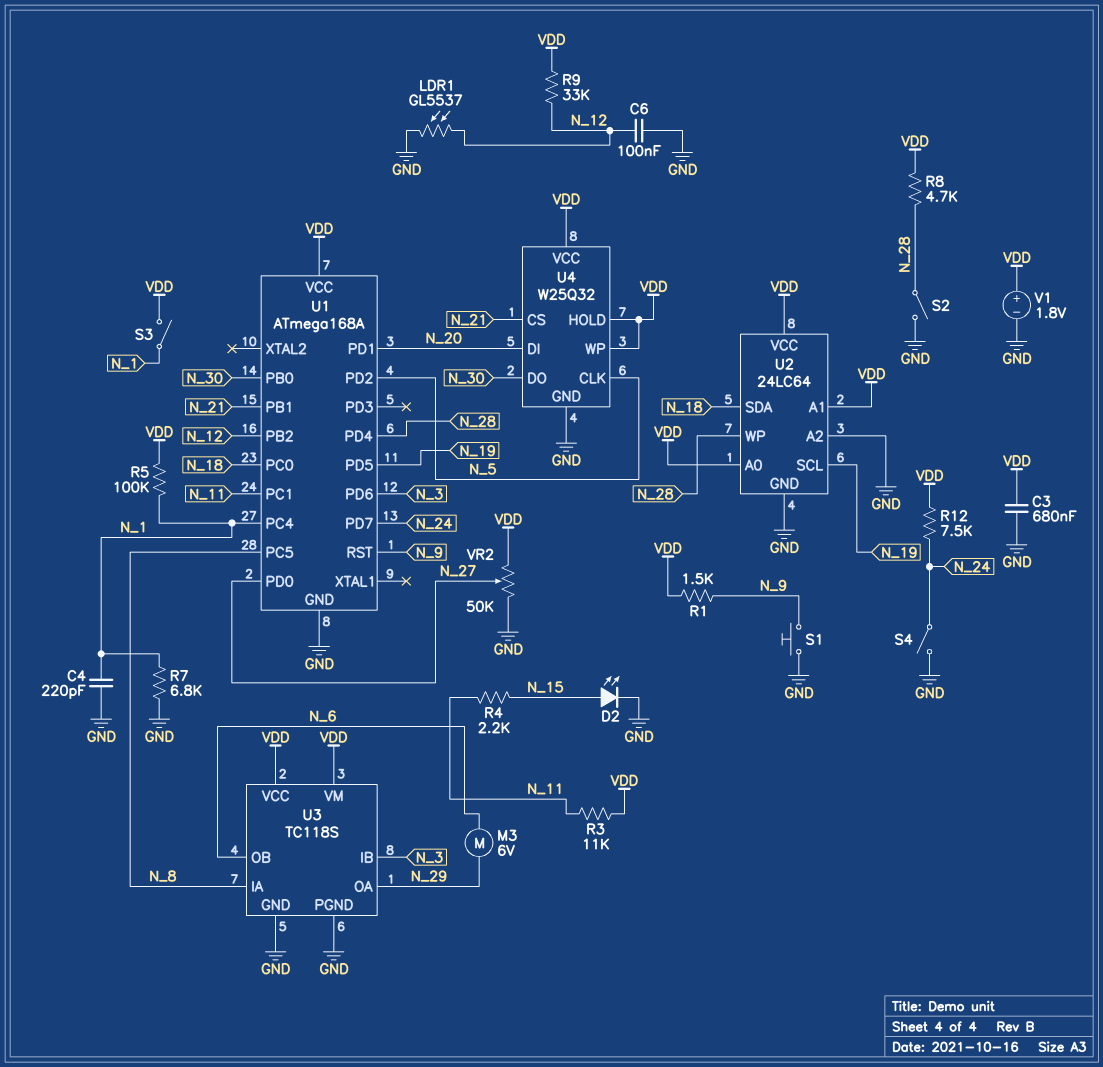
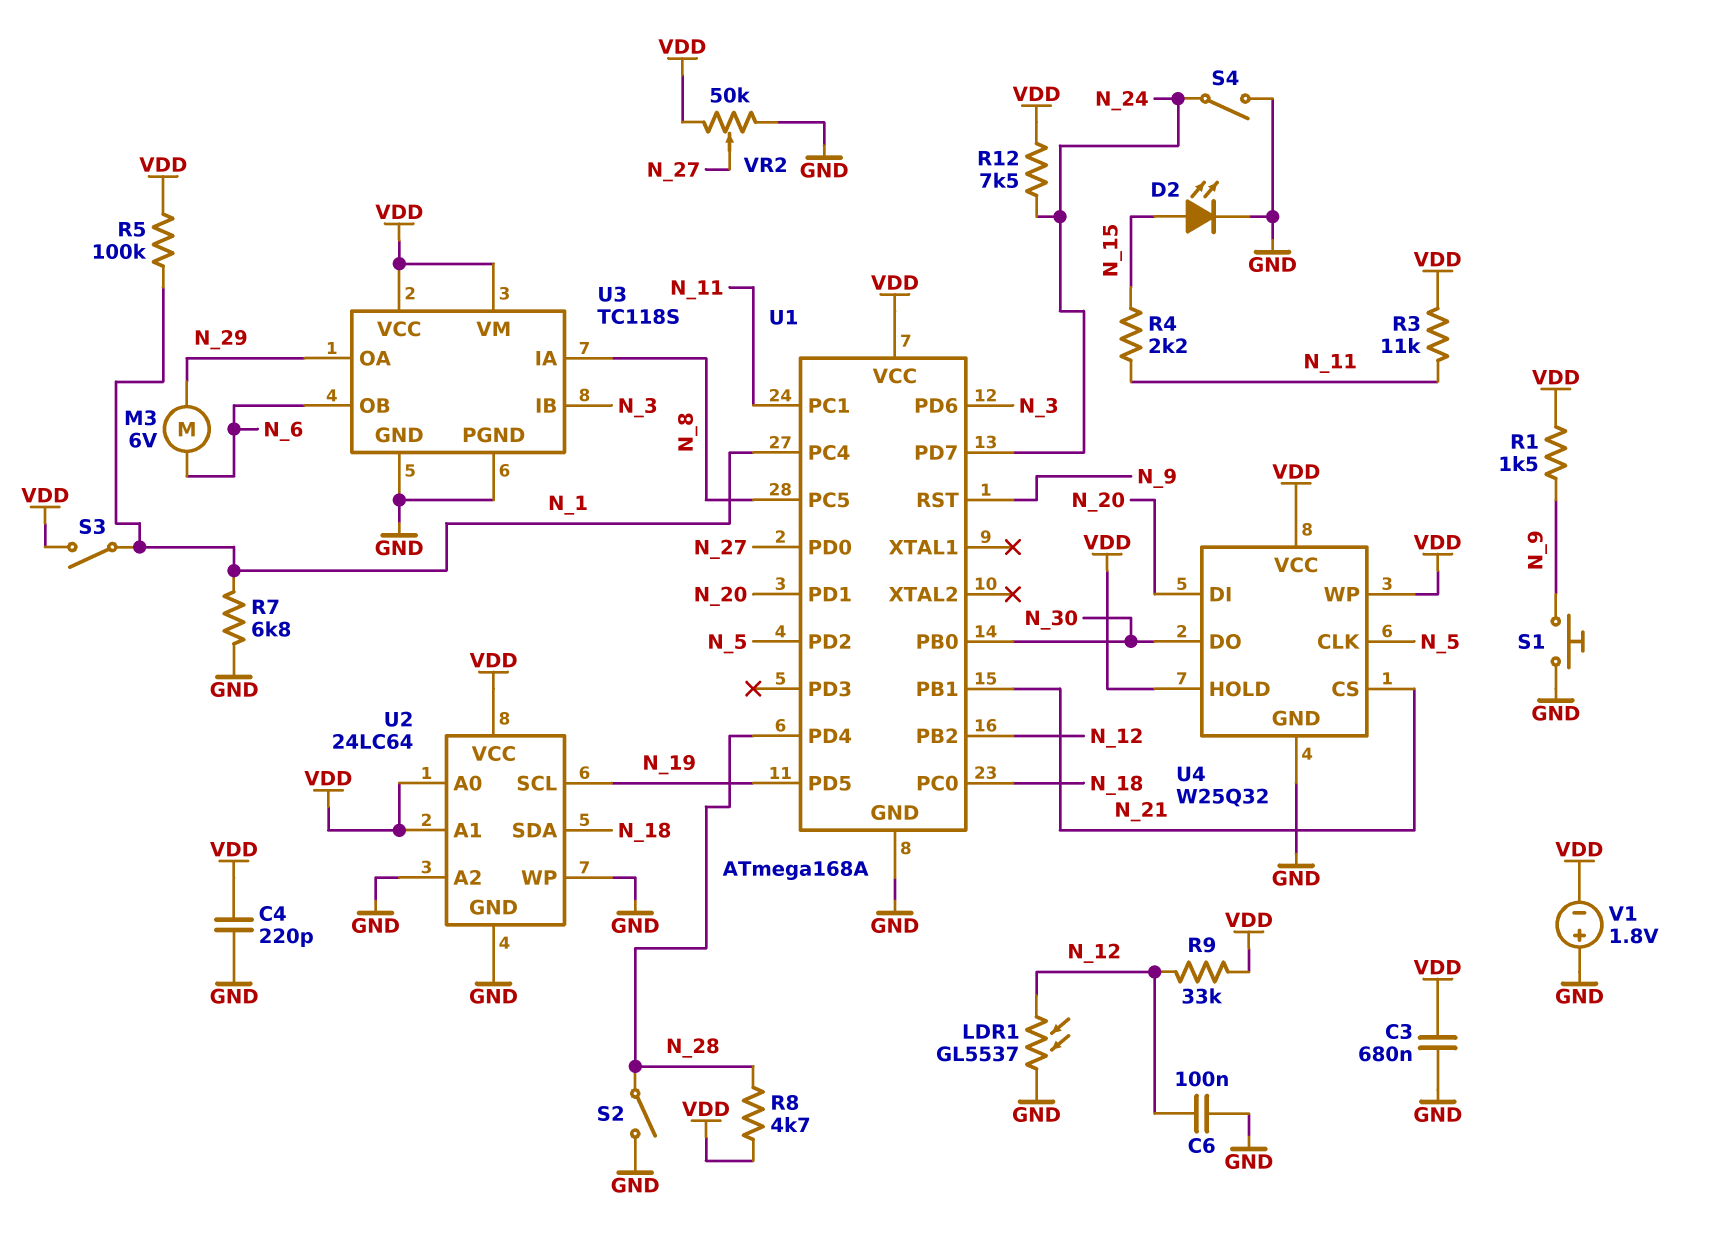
C4: 220pF (GND, N_1) -> 220pF (GND, VDD)
U2 pin WP: N_28 -> GND
V1: 1.8V (plus VDD, minus GND) -> 1.8V (plus GND, minus VDD)

